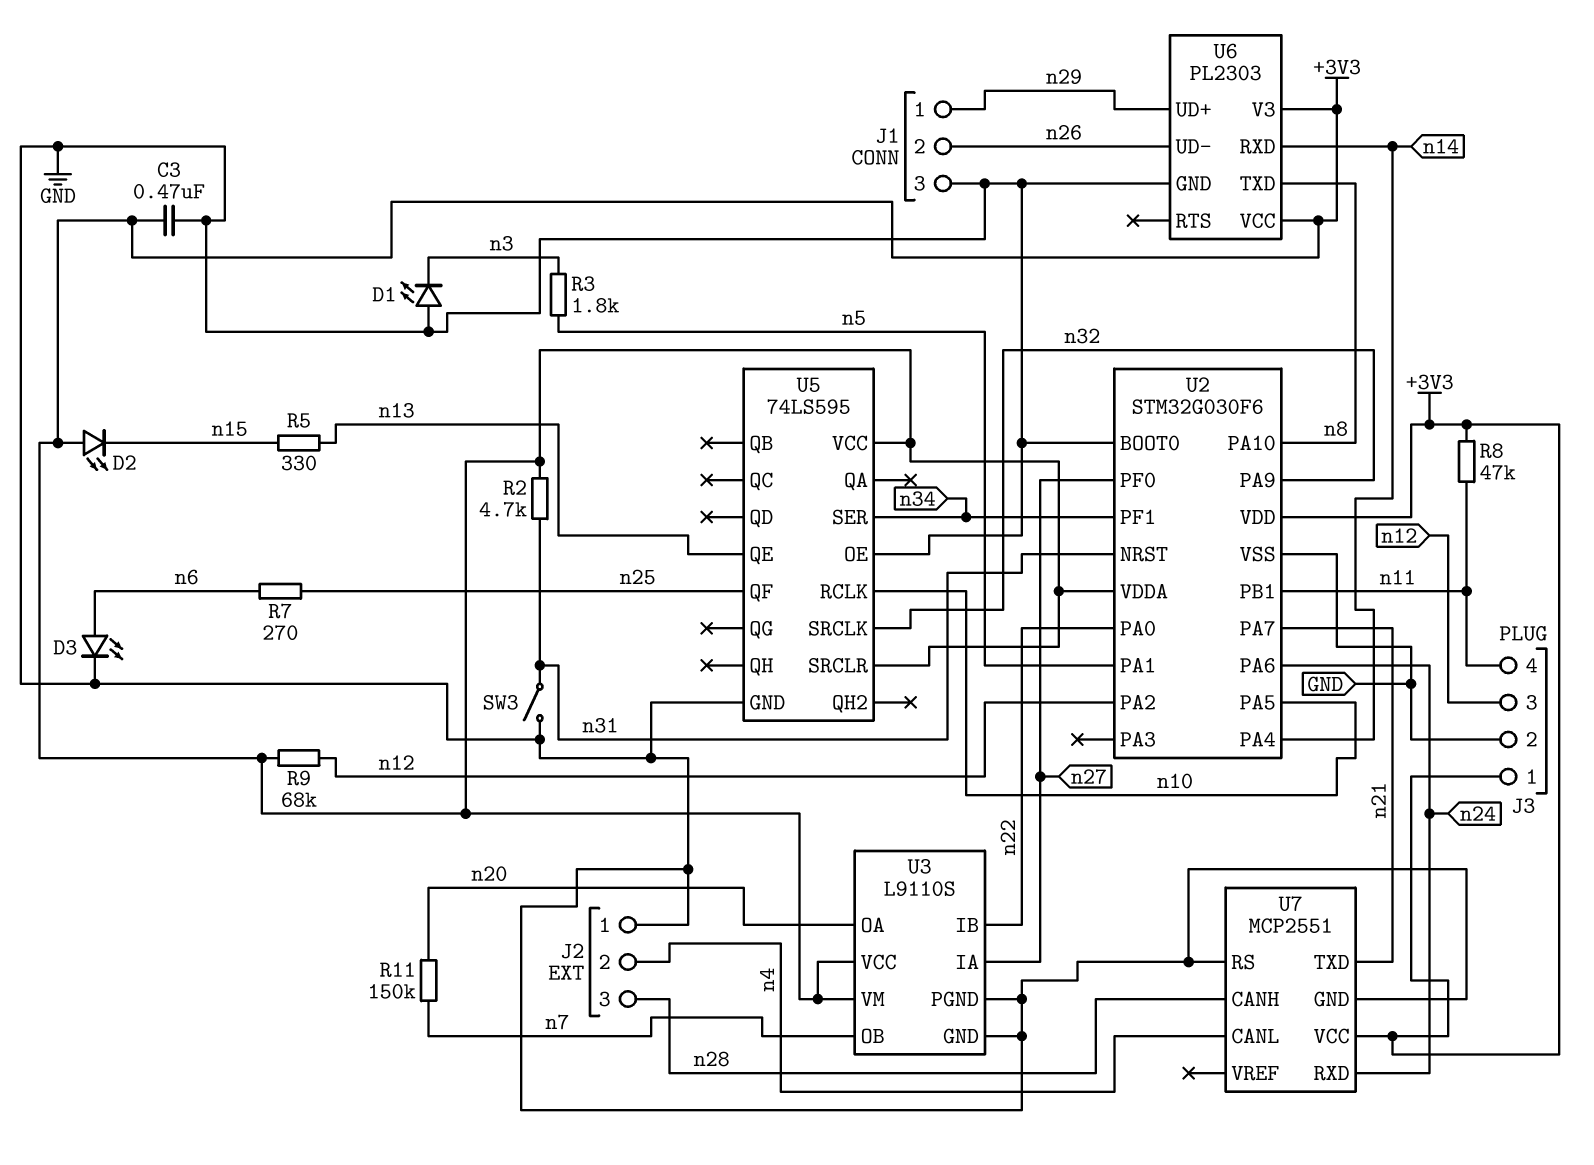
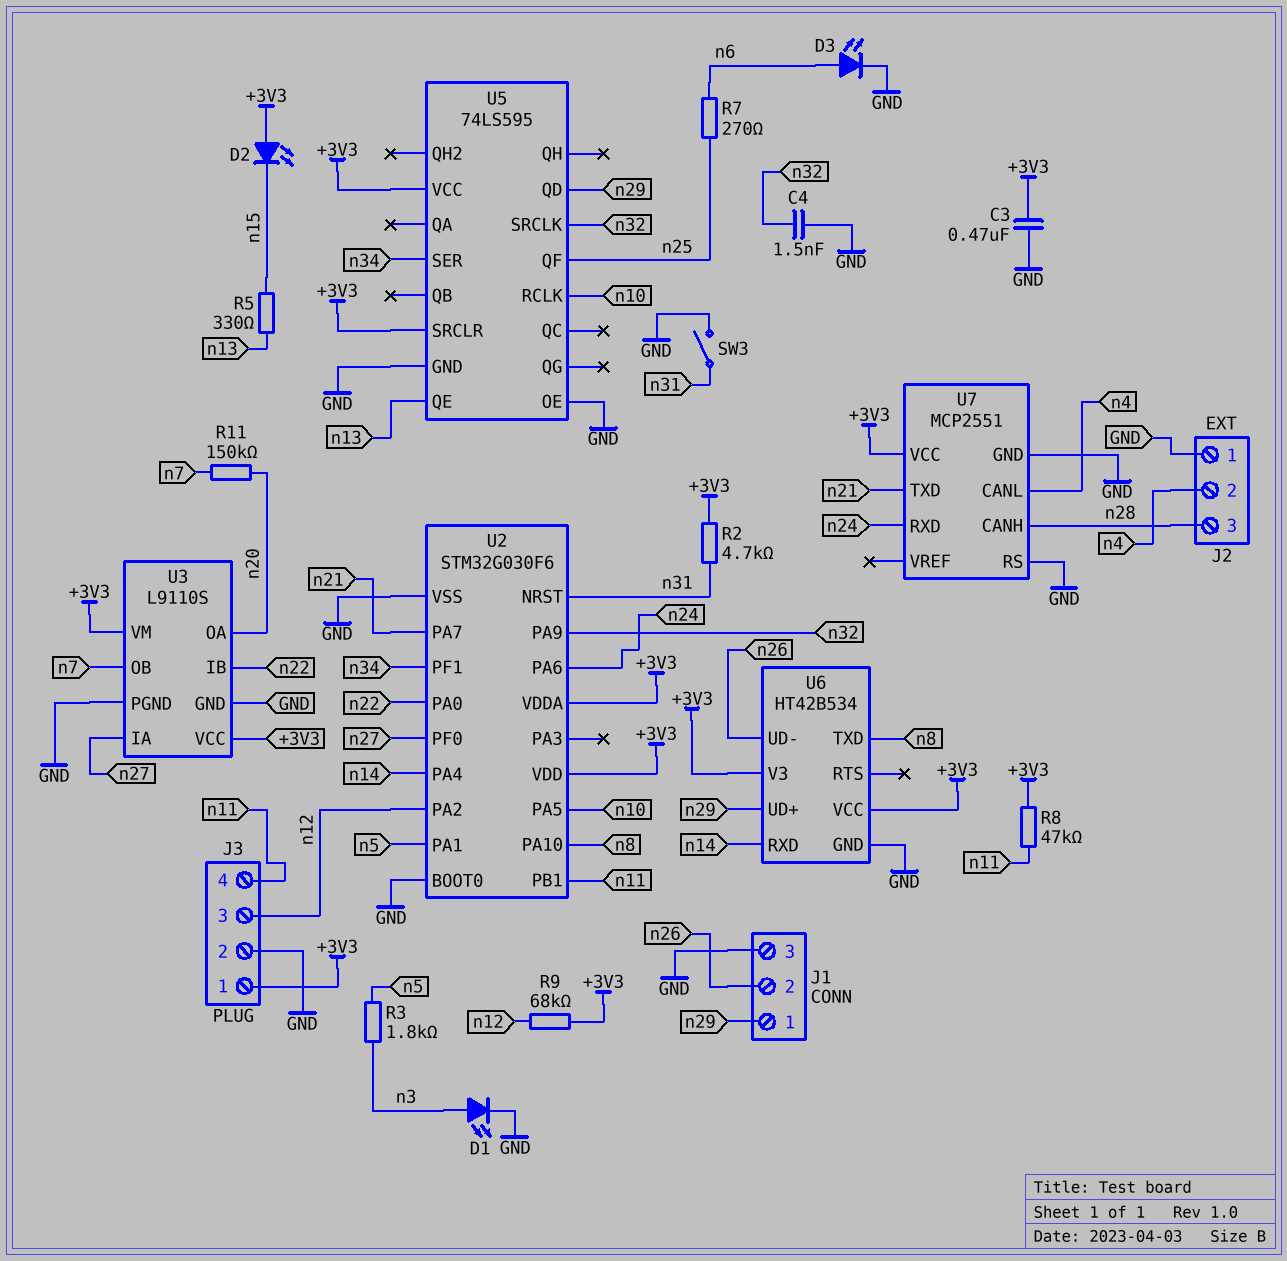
C4: none -> 1.5nF (GND, n32)
D1: LED (A GND, K n3) -> LED (A n3, K GND)
U5 pin QD: none -> n29
U6: PL2303 -> HT42B534

